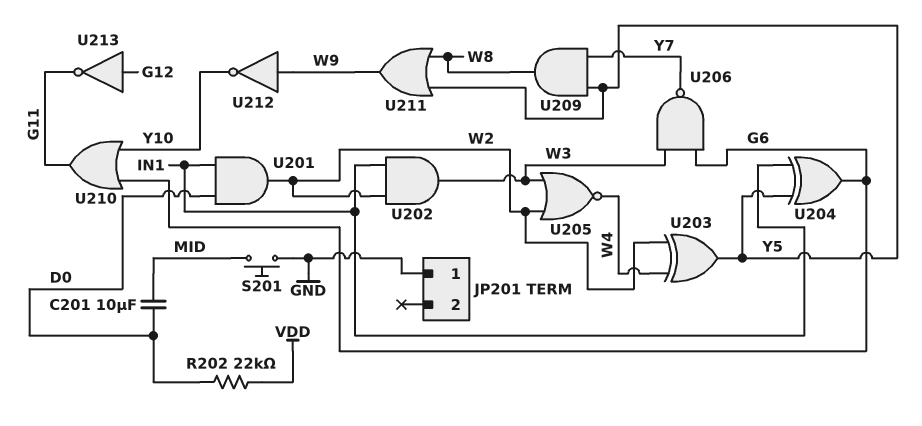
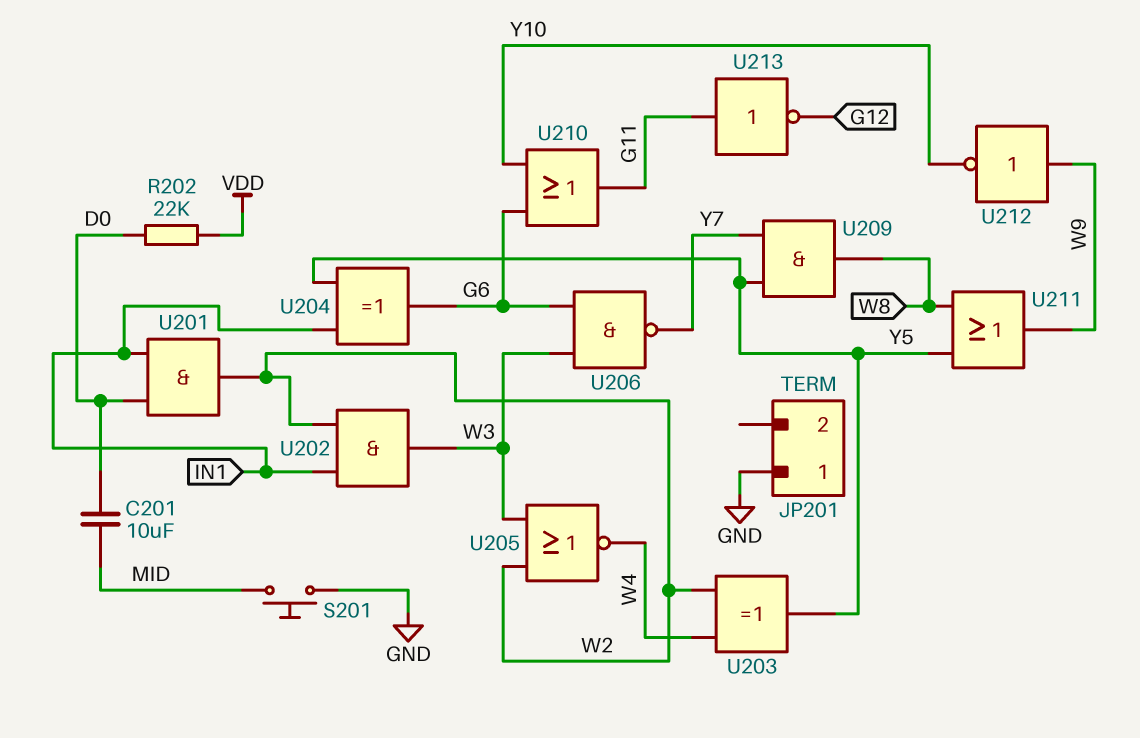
U213: NOT (in G12, out G11) -> NOT (in G11, out G12)

